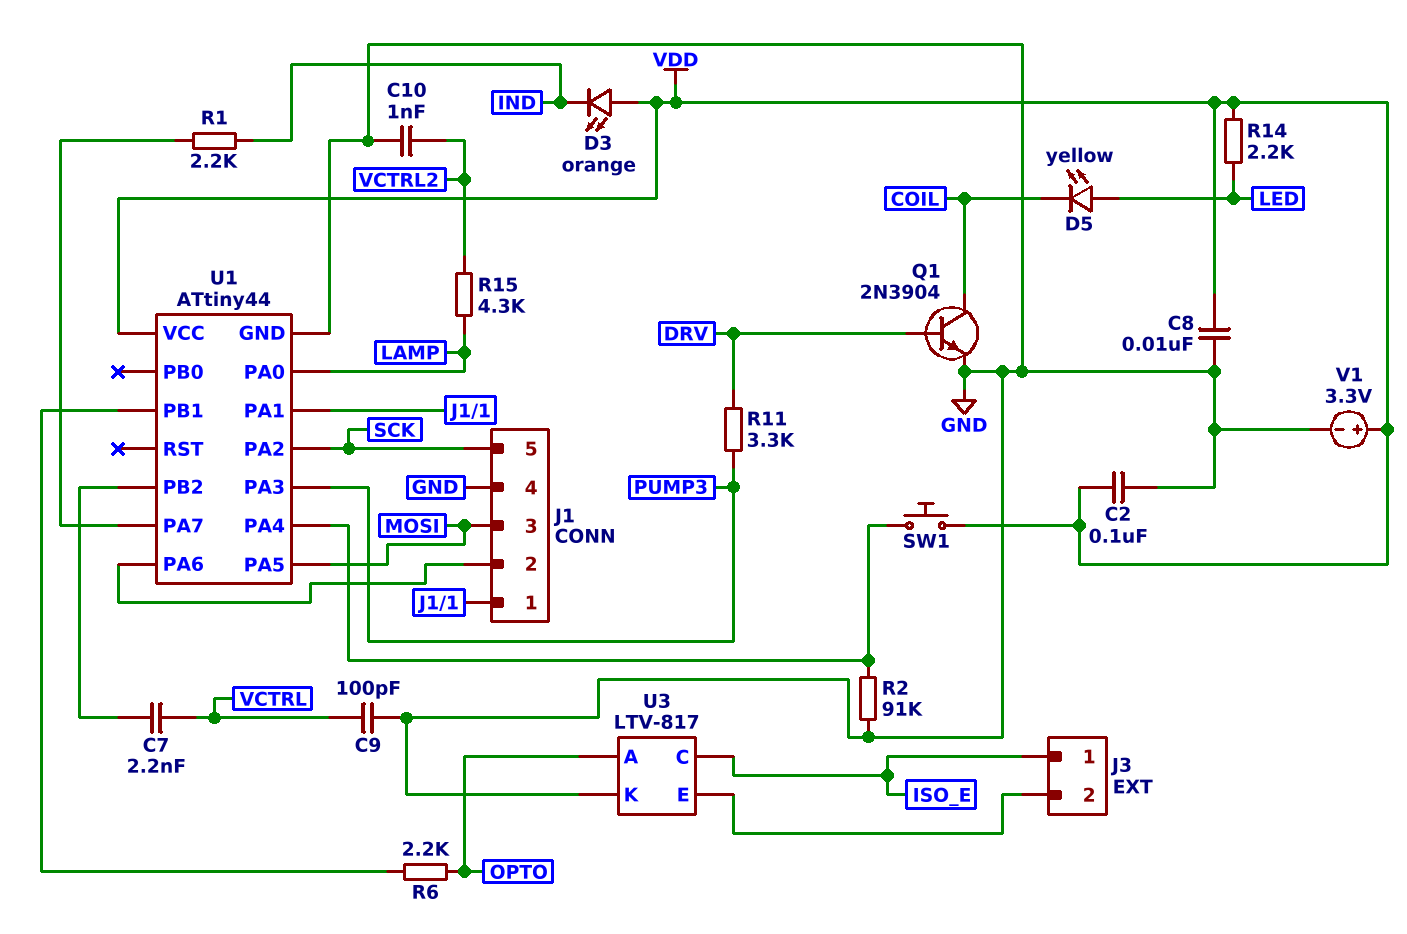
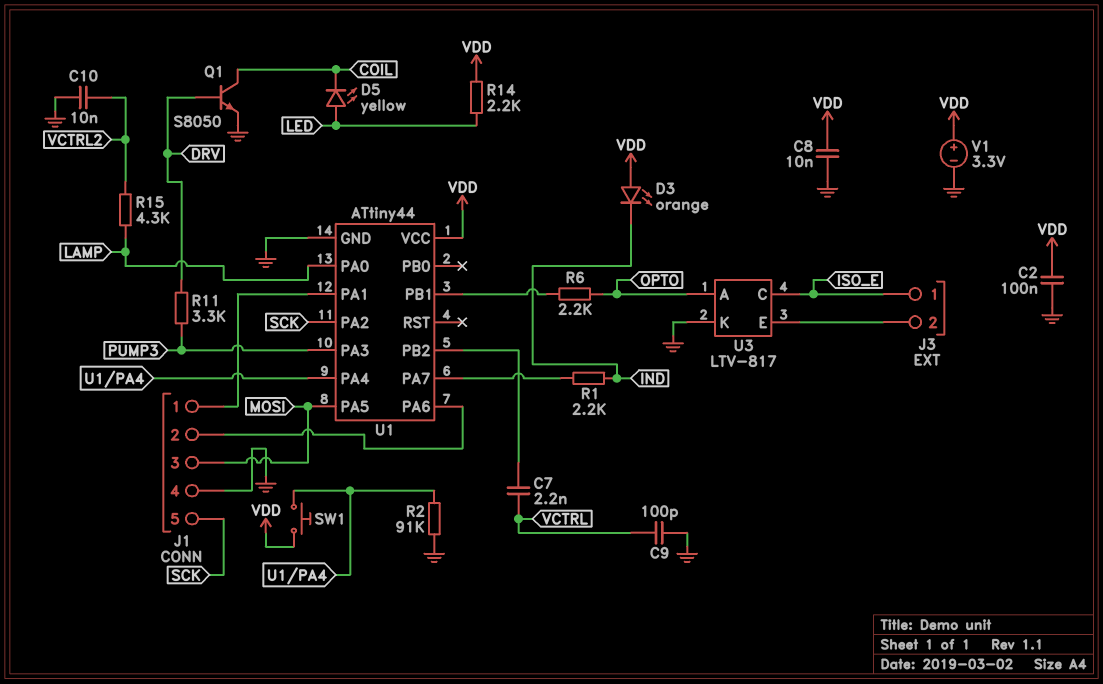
C10: 1nF (GND, VCTRL2) -> 10nF (GND, VCTRL2)
Q1: NPN 2N3904 (B DRV, C COIL, E GND) -> NPN S8050 (B DRV, C COIL, E GND)

